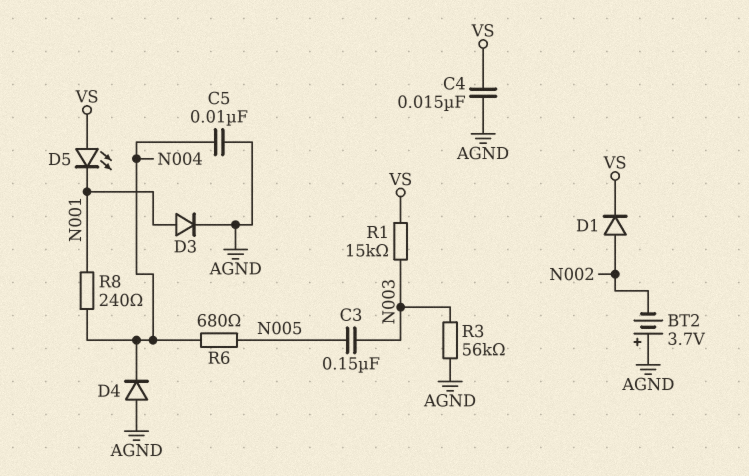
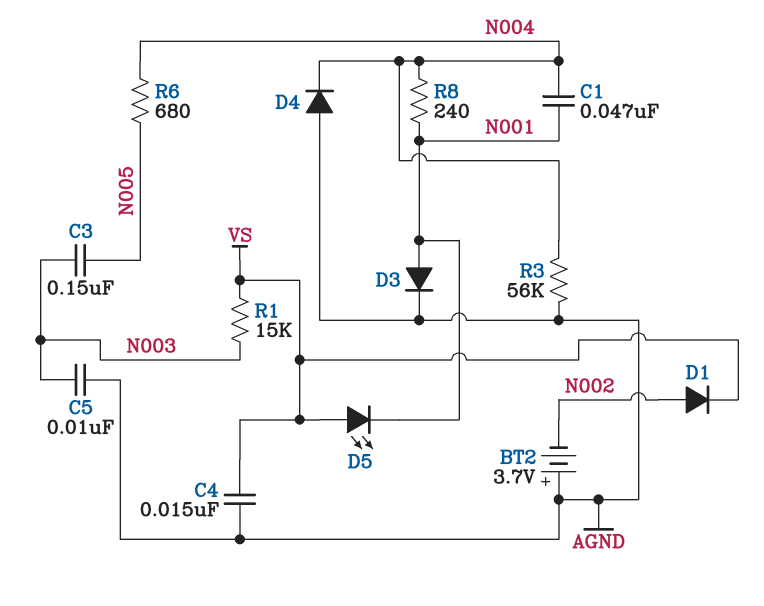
C1: none -> 47nF (N001, N004)
C5: 10nF (AGND, N004) -> 10nF (AGND, N003)
R3: 56k (AGND, N003) -> 56k (AGND, N004)

